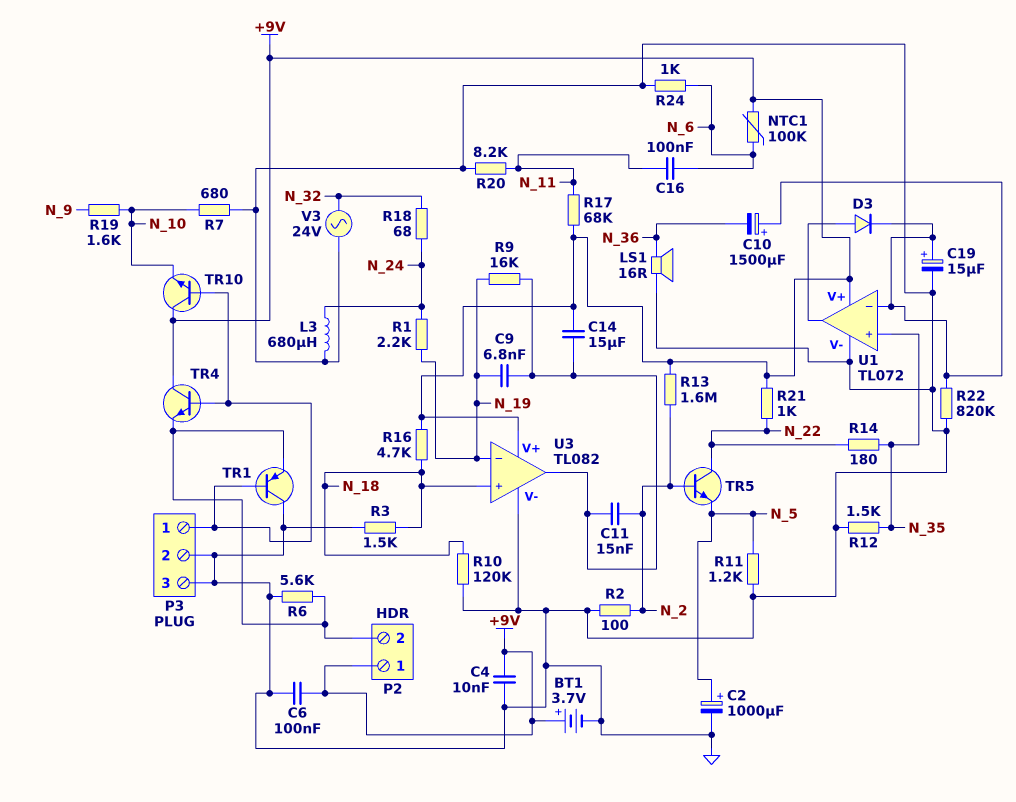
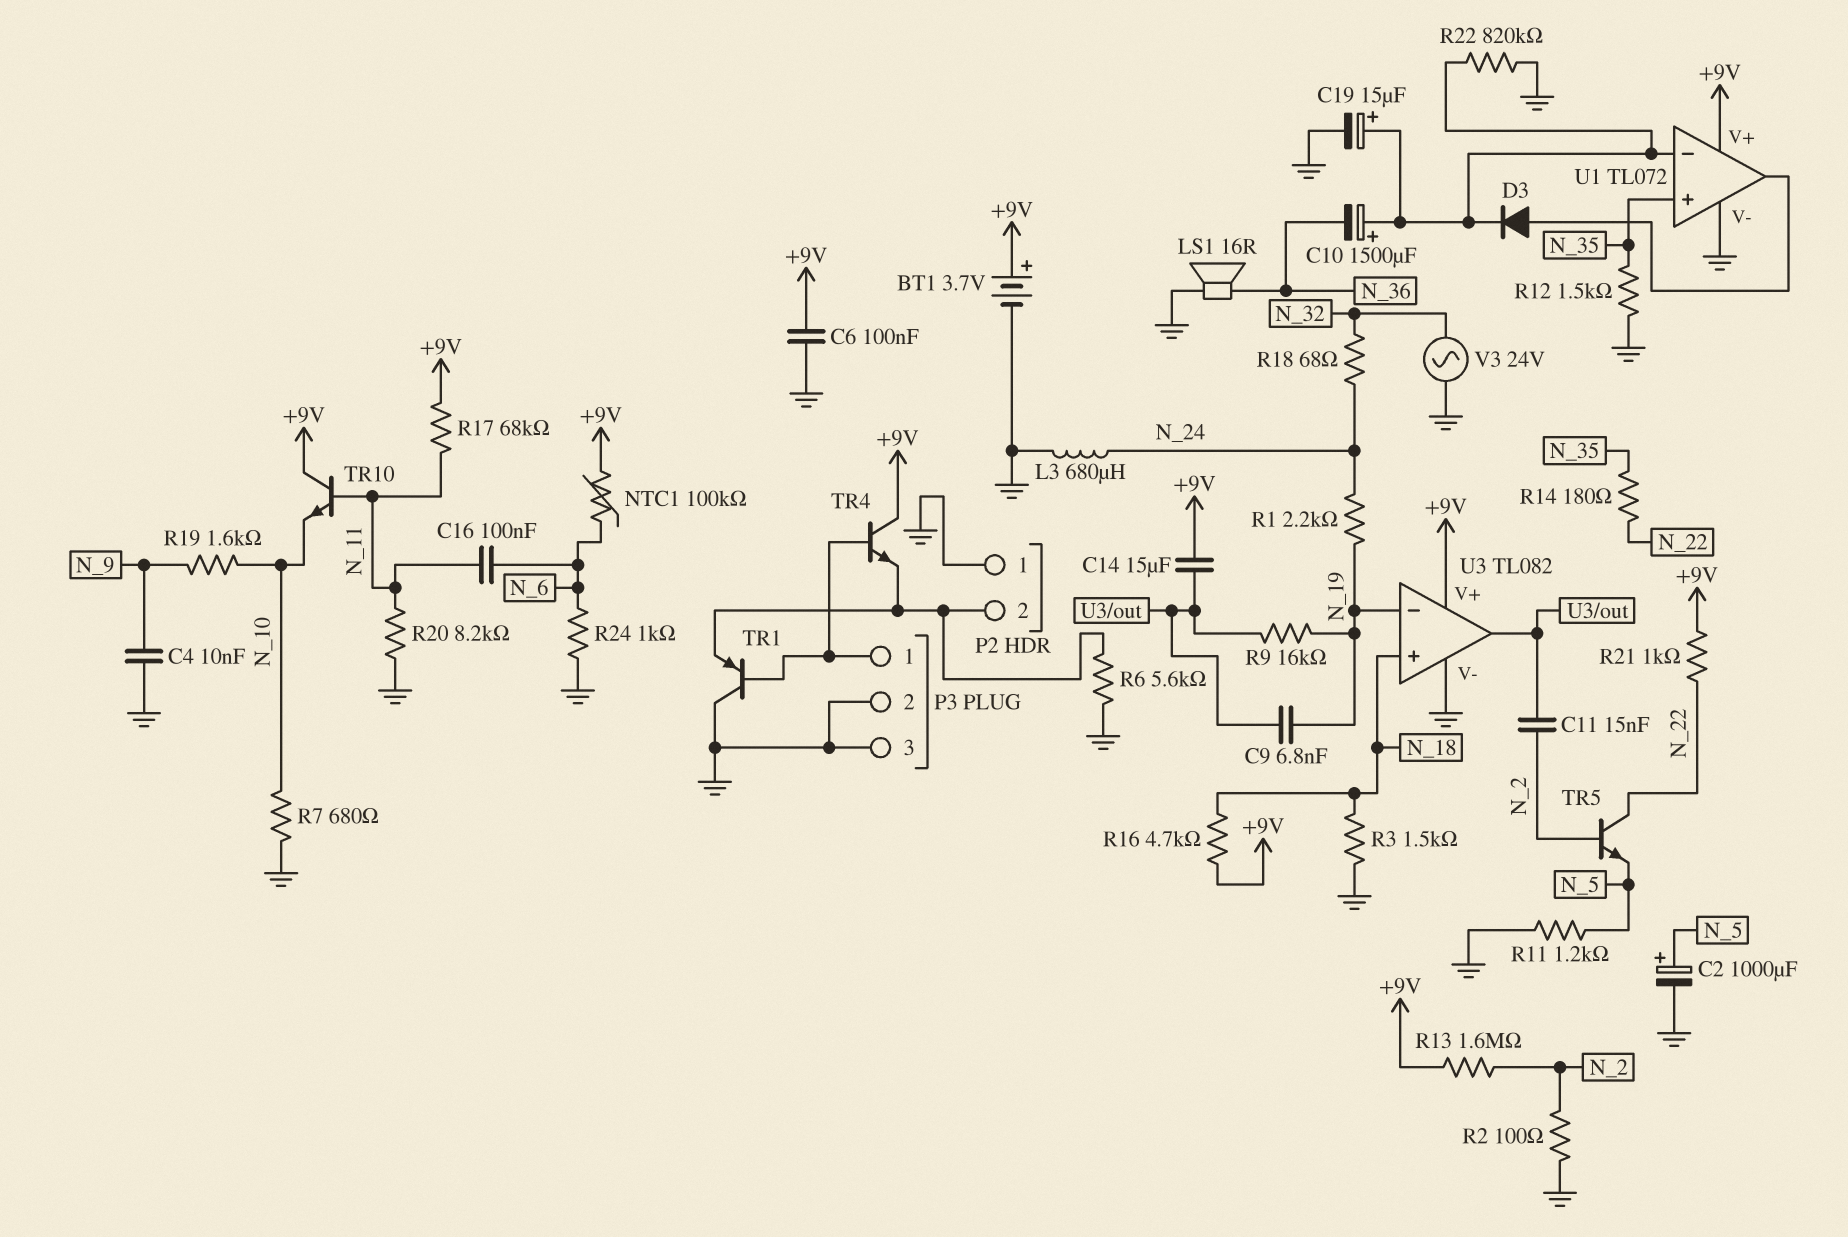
C4: 10nF (+9V, GND) -> 10nF (GND, N_9)
P2 pin 1: +9V -> GND
R10: 120k (GND, N_18) -> none
TR10: NPN (B P3/1, C +9V, E N_10) -> NPN (B N_11, C +9V, E N_10)

